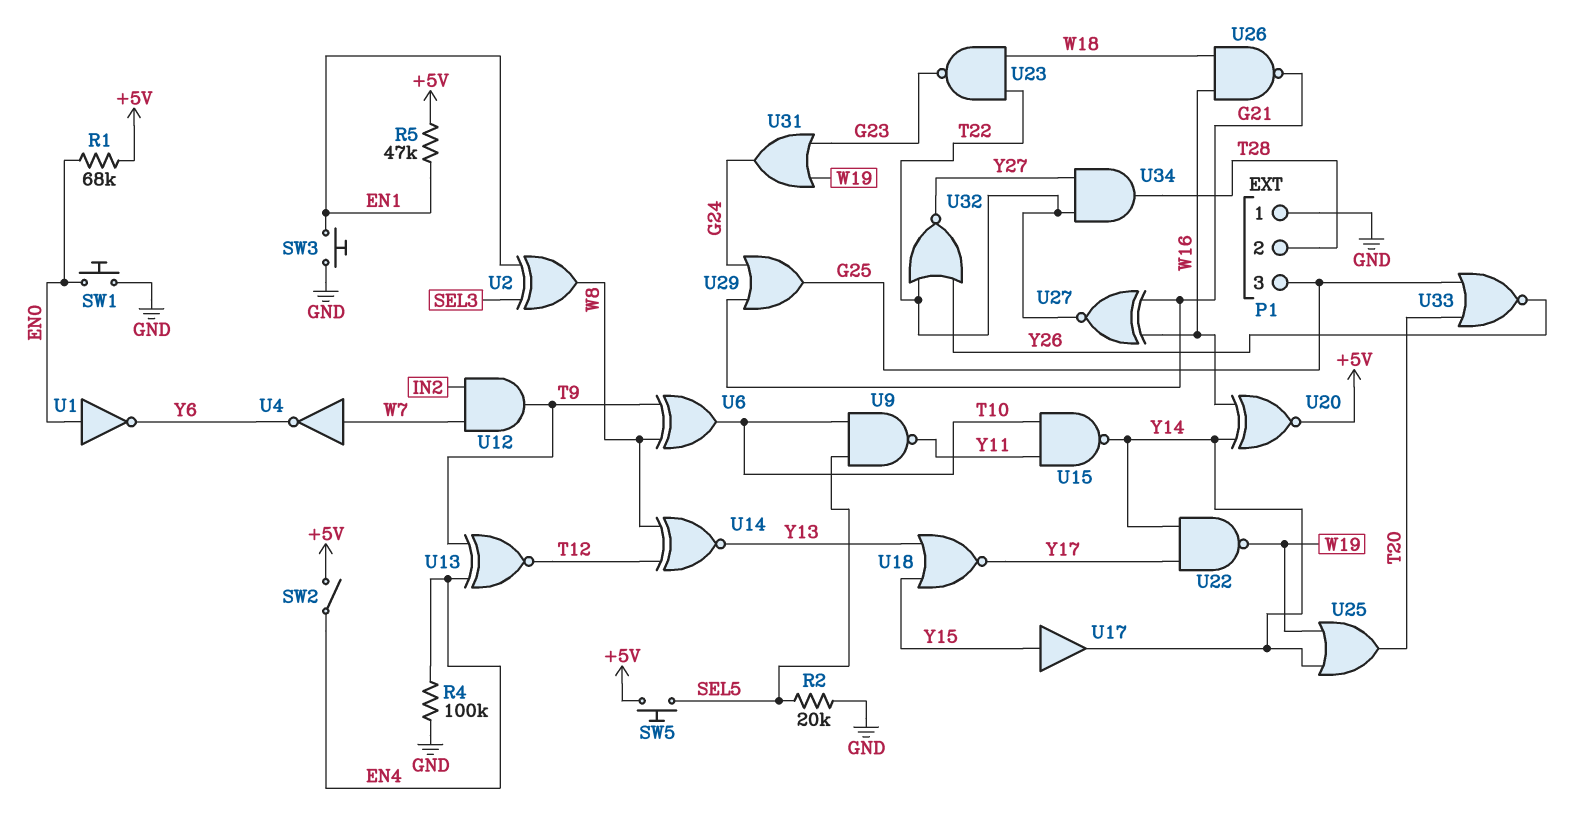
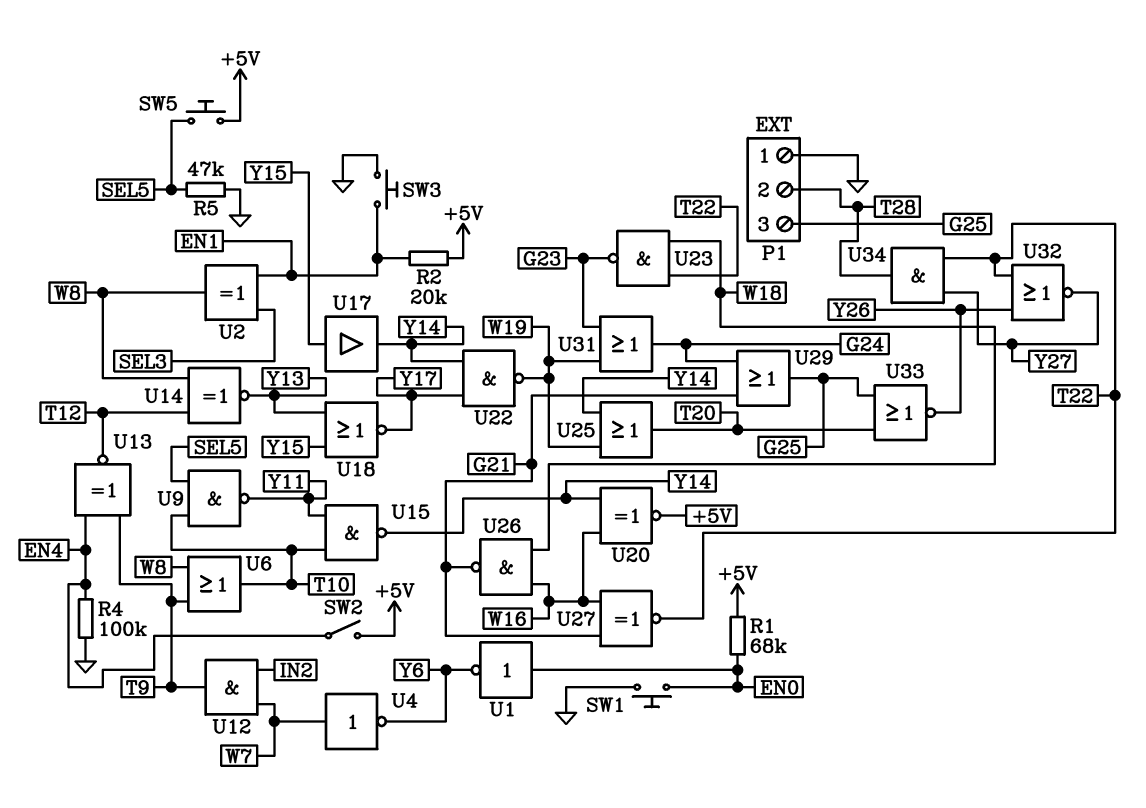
R2: 20k (GND, SEL5) -> 20k (+5V, EN1)
R5: 47k (+5V, EN1) -> 47k (GND, SEL5)
U6: XOR (in T9, in W8, out T10) -> OR (in T9, in W8, out T10)

